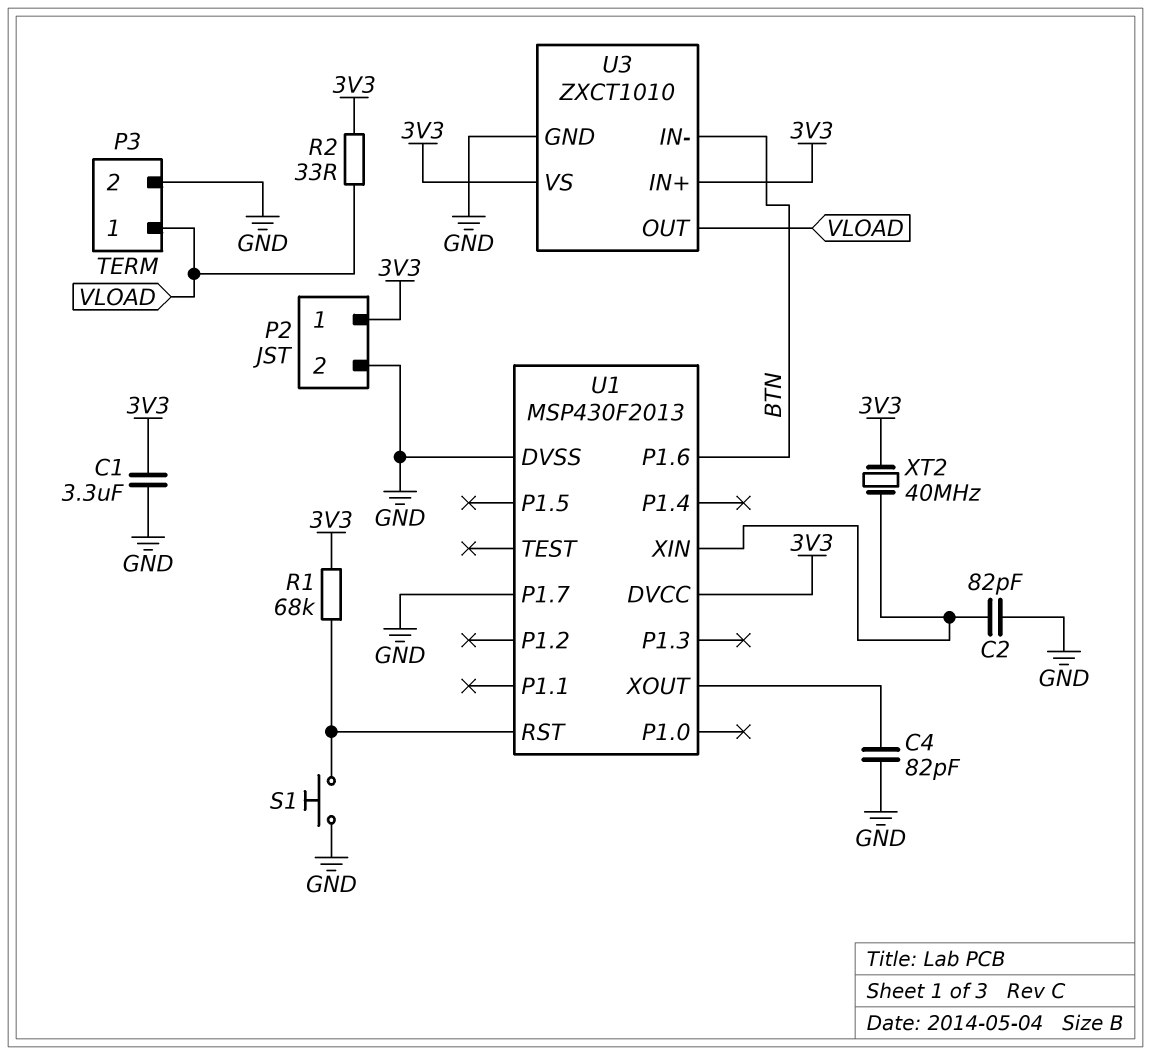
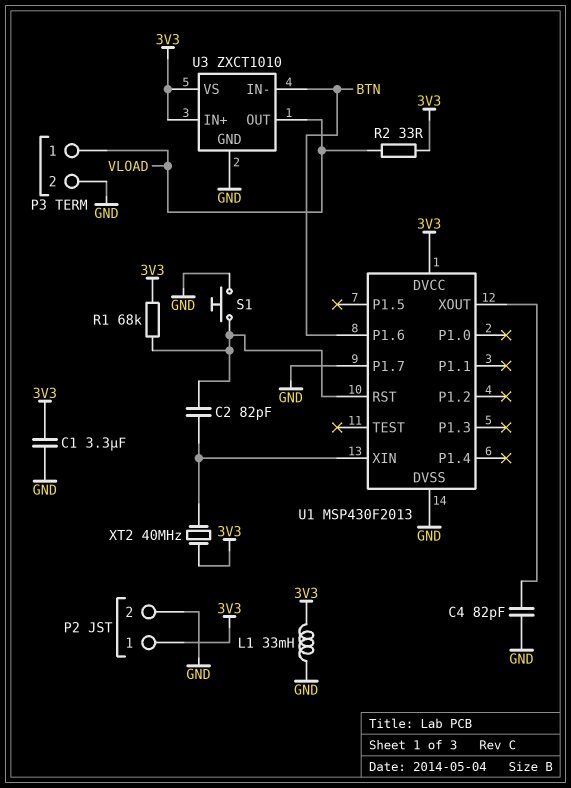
C2: 82pF (GND, U1/XIN) -> 82pF (U1/RST, U1/XIN)
L1: none -> 33mH (3V3, GND)

